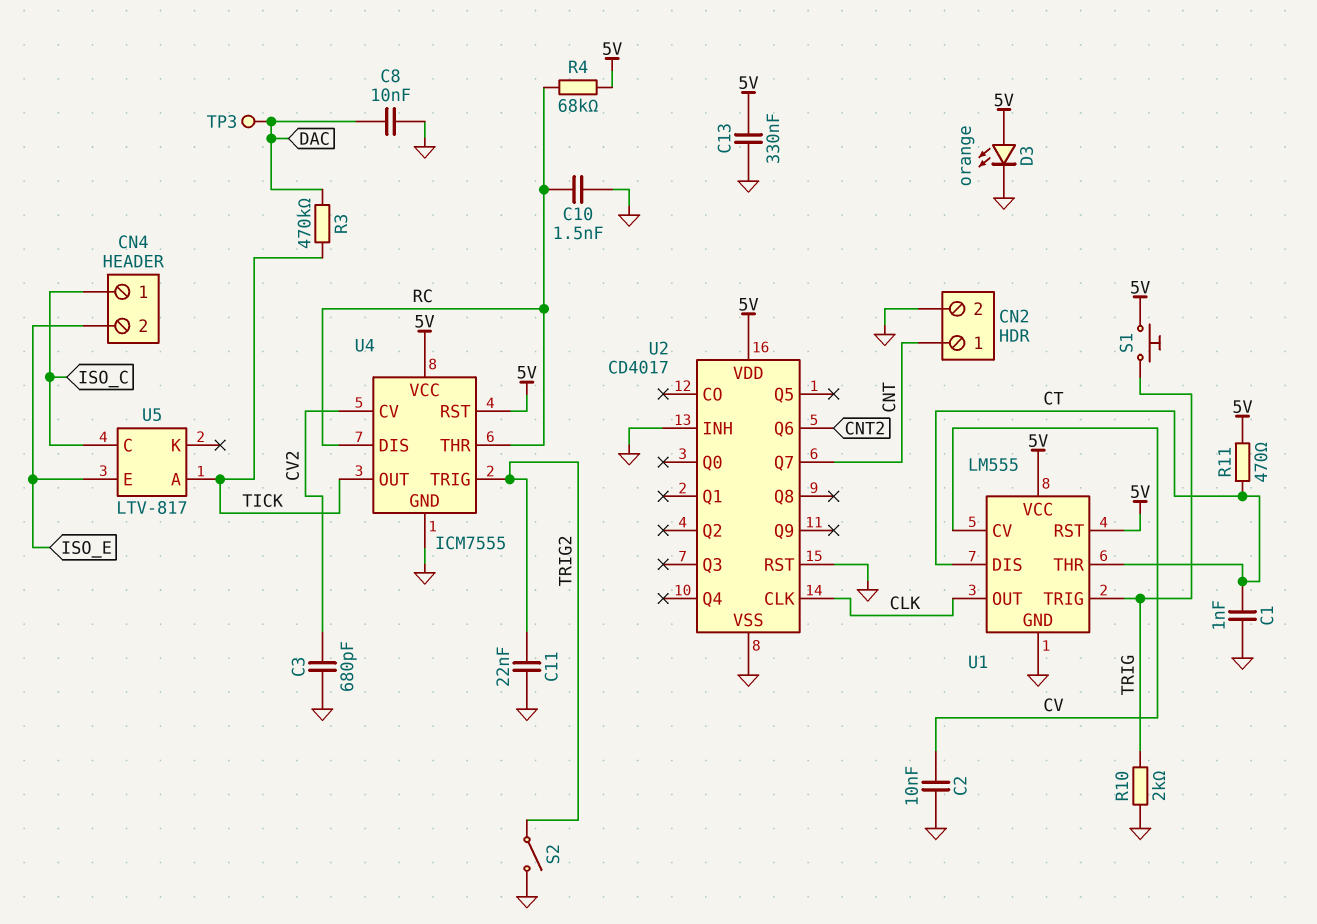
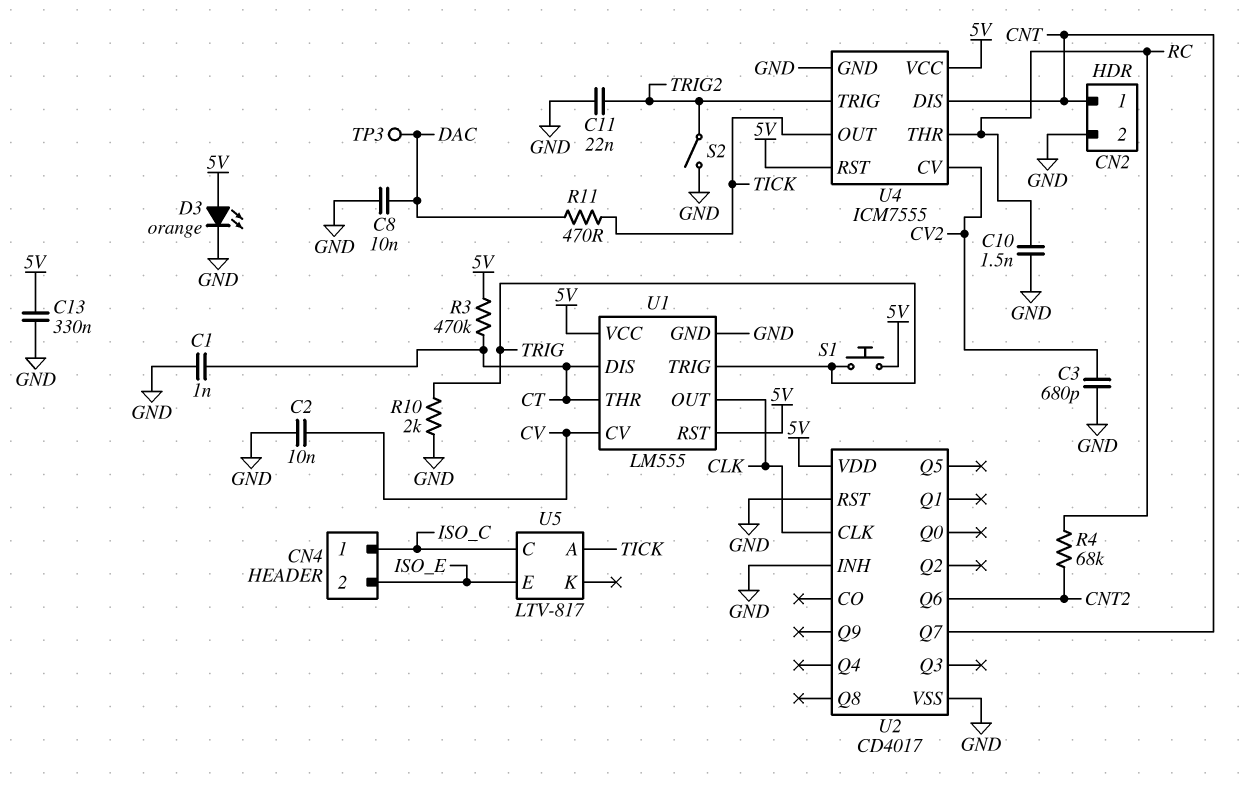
R3: 470k (DAC, TICK) -> 470k (5V, CT)
R4: 68k (5V, RC) -> 68k (CNT2, RC)
R11: 470 (5V, CT) -> 470 (DAC, TICK)
U4 pin DIS: RC -> CNT

